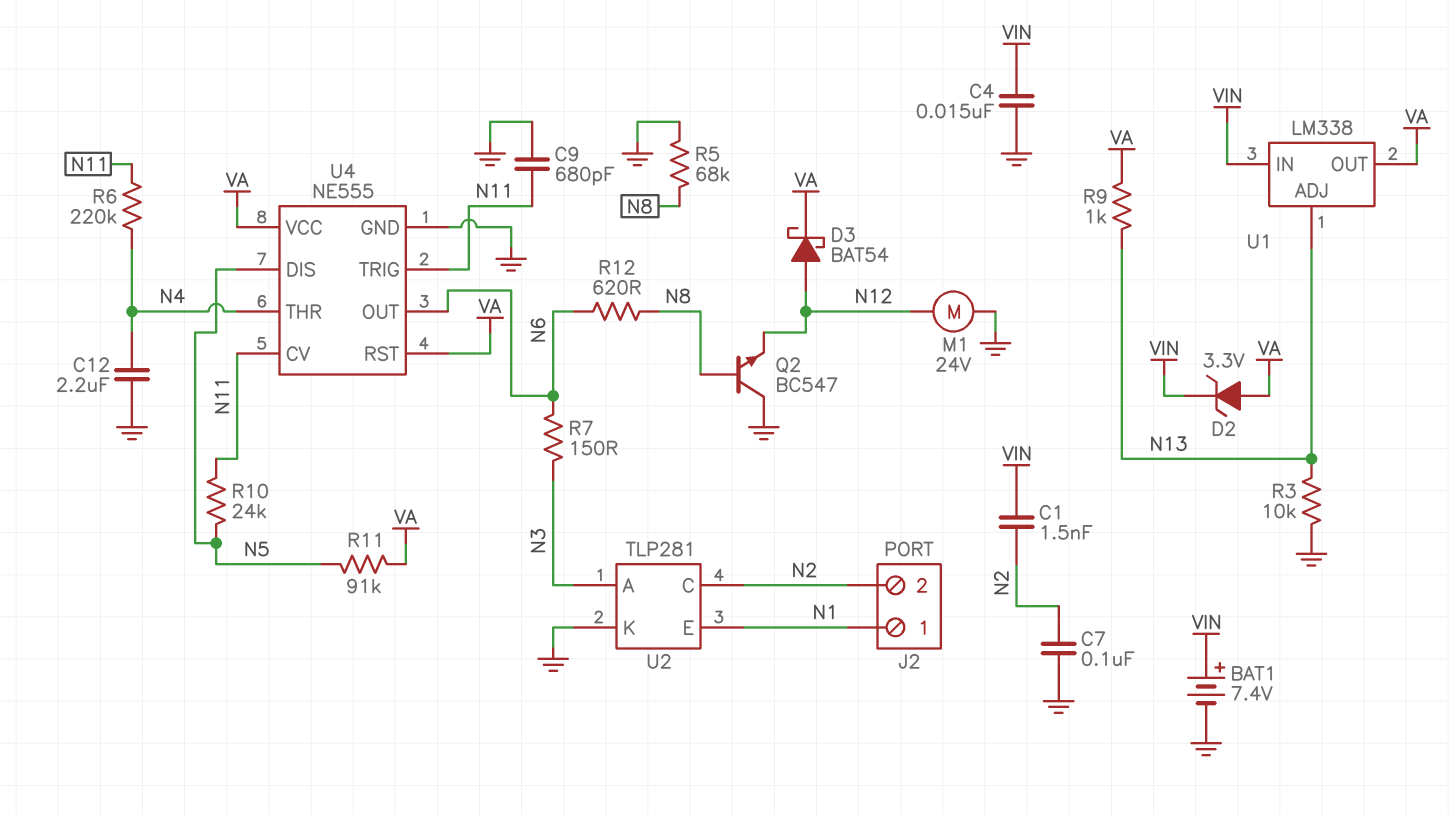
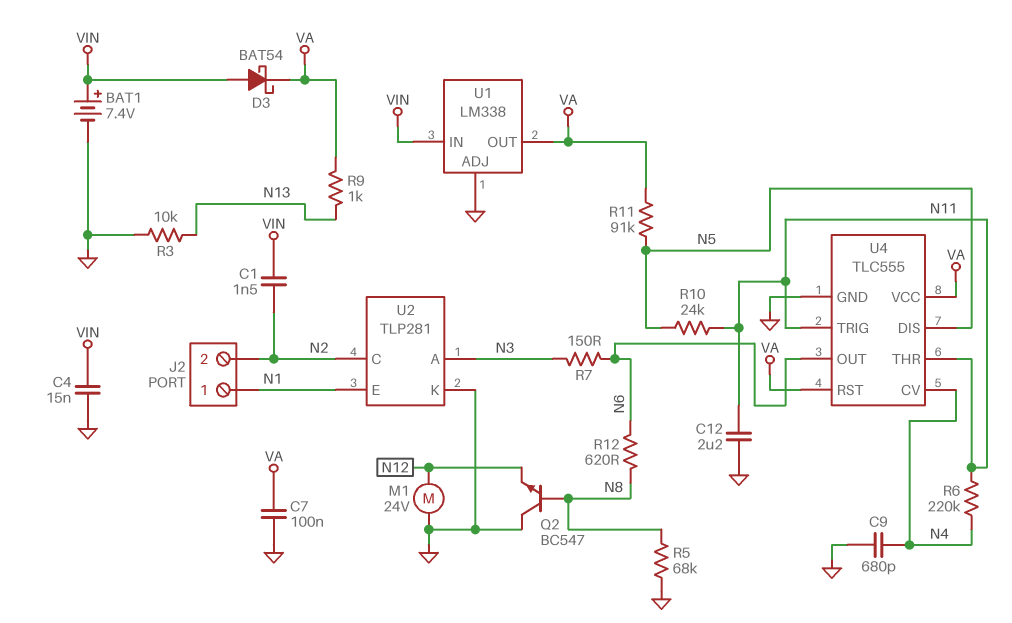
C7: 100nF (GND, N2) -> 100nF (GND, VA)
C9: 680pF (GND, N11) -> 680pF (GND, N4)
C12: 2.2uF (GND, N4) -> 2.2uF (GND, N11)
D2: zener 3.3V (A VA, K VIN) -> none
D3: schottky BAT54 (A N12, K VA) -> schottky BAT54 (A VIN, K VA)
U1 pin ADJ: N13 -> GND
U4: NE555 -> TLC555
U4 pin CV: N11 -> N4
U4 pin THR: N4 -> N11

